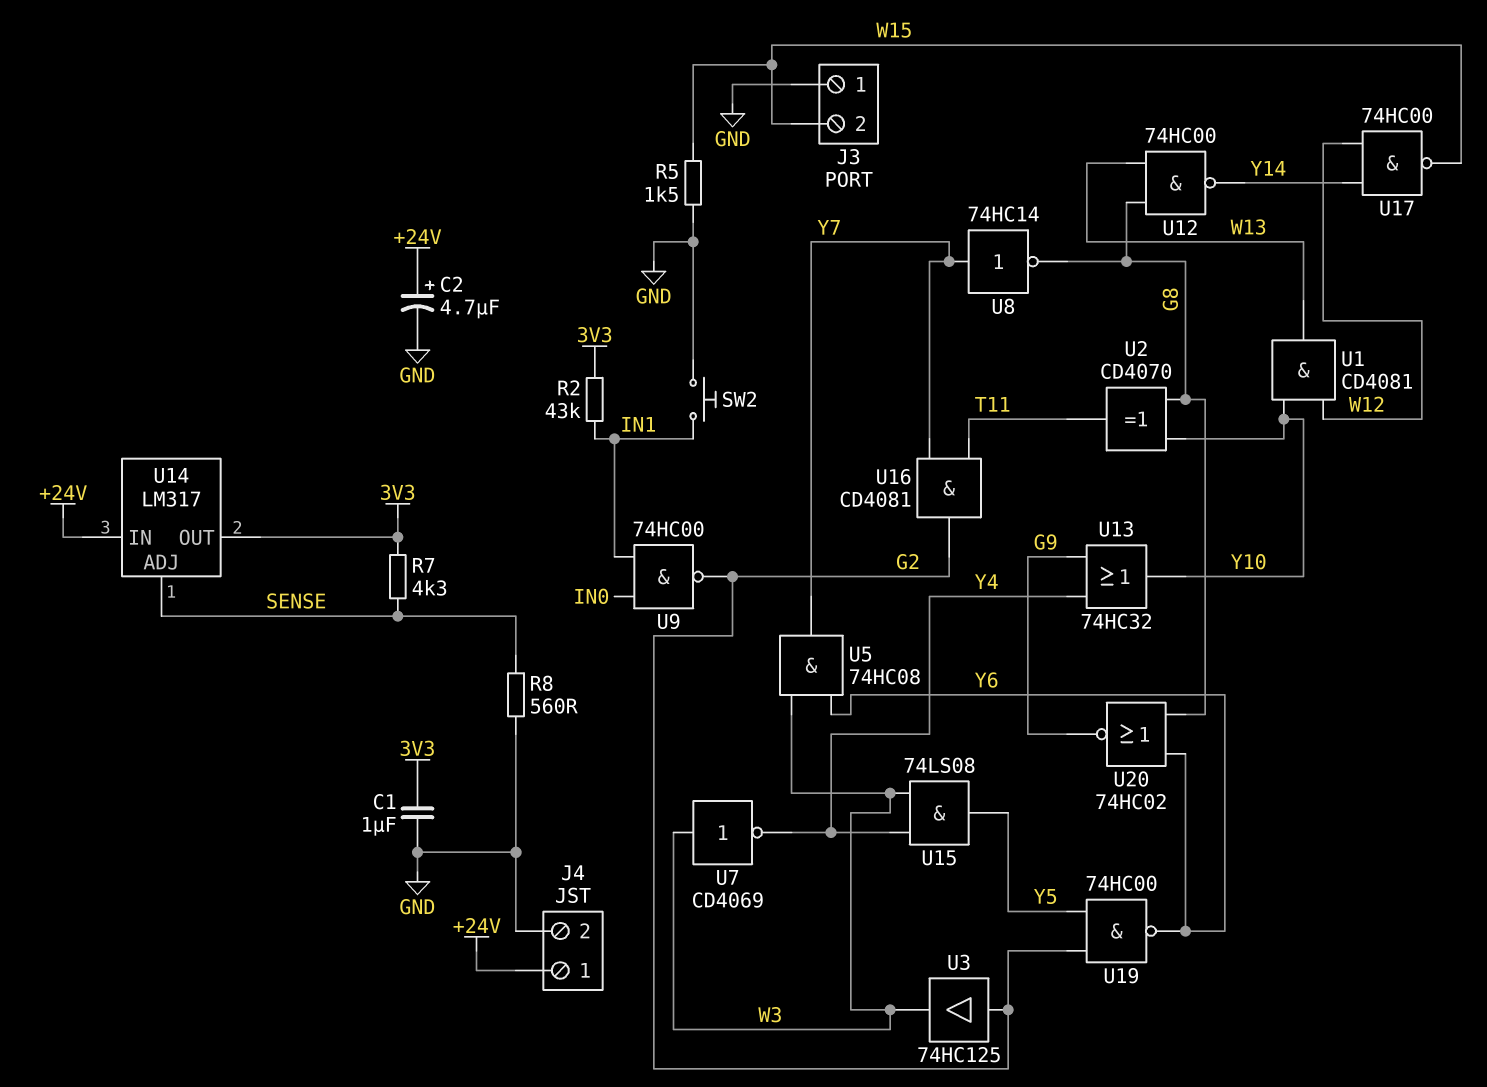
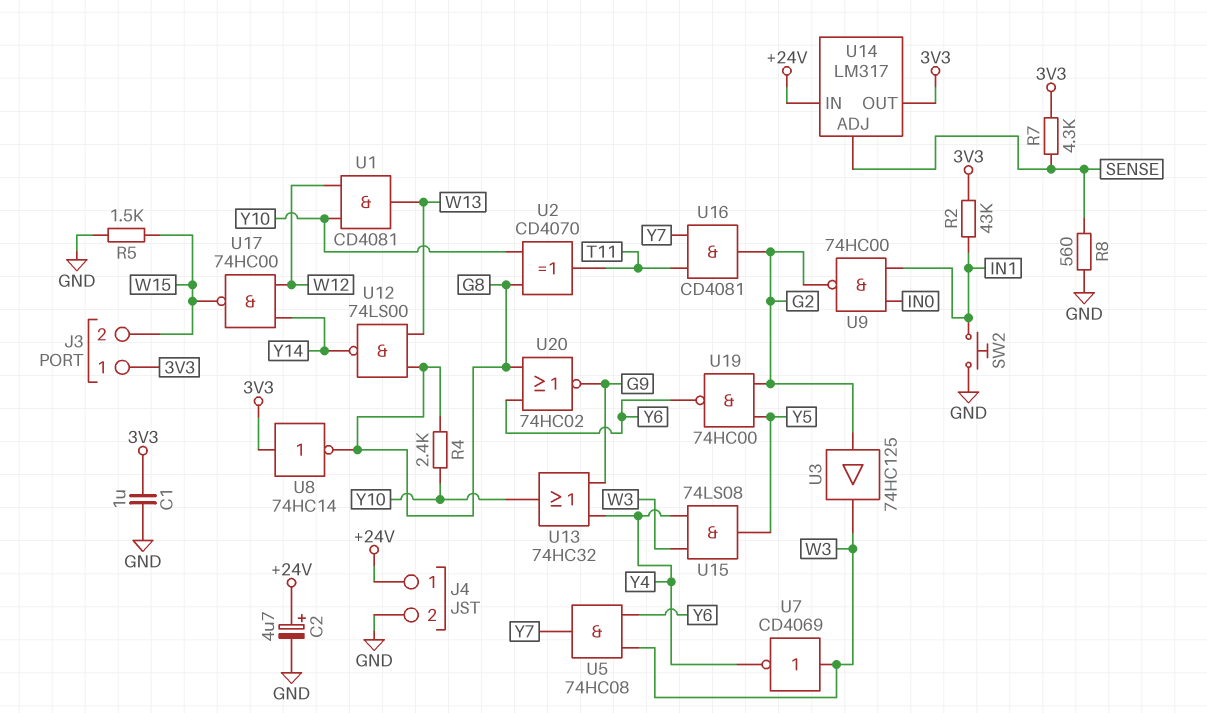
J3 pin 1: GND -> 3V3
R4: none -> 2.4k (G8, Y10)
U8: NOT 74HC14 (in Y7, out G8) -> NOT 74HC14 (in 3V3, out G8)
U12: NAND 74HC00 (in G8, in W13, out Y14) -> NAND 74LS00 (in G8, in W13, out Y14)

